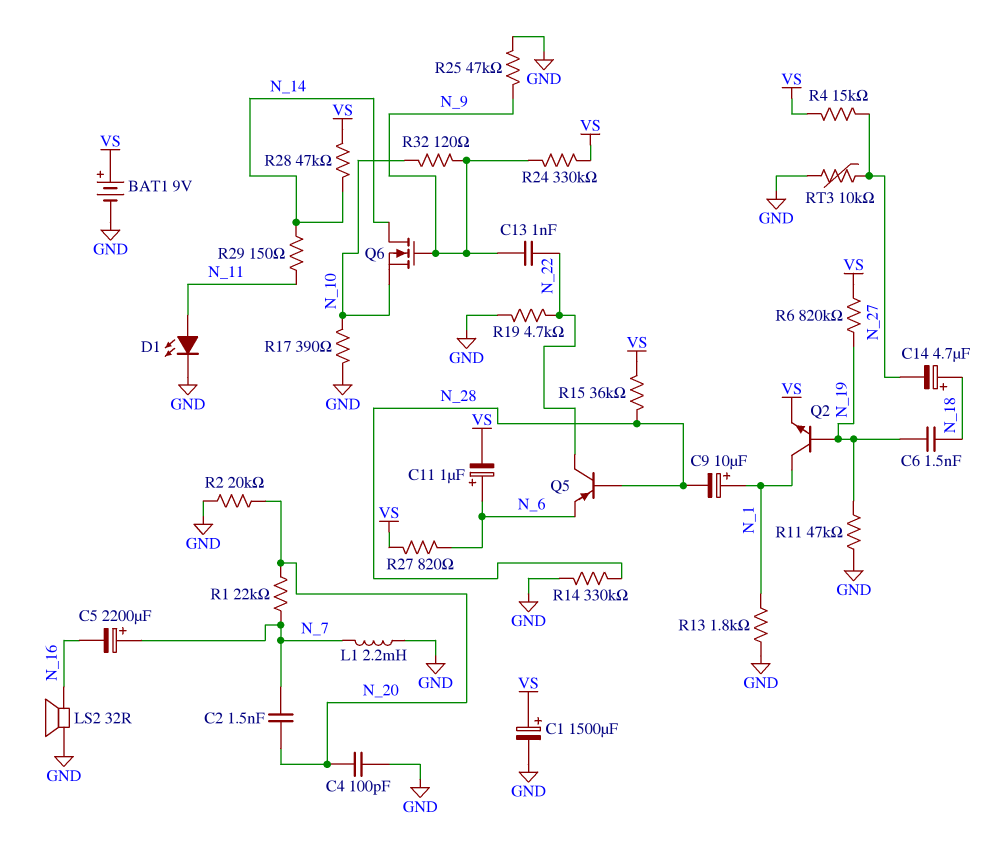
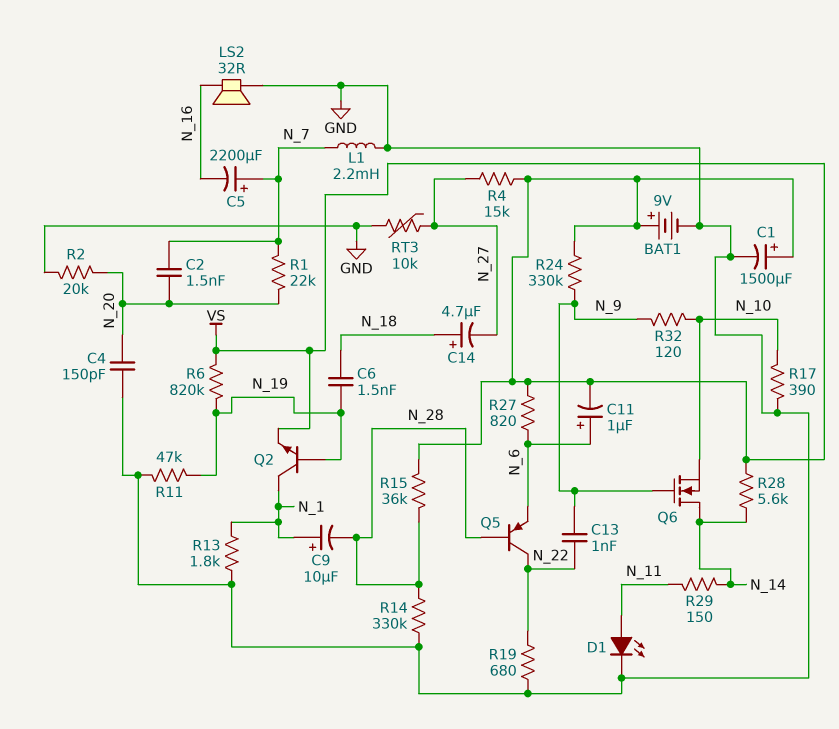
C4: 100pF (GND, N_20) -> 150pF (GND, N_20)
R19: 4.7k (GND, N_22) -> 680 (GND, N_22)
R25: 47k (GND, N_9) -> none
R28: 47k (N_14, VS) -> 5.6k (N_14, VS)

